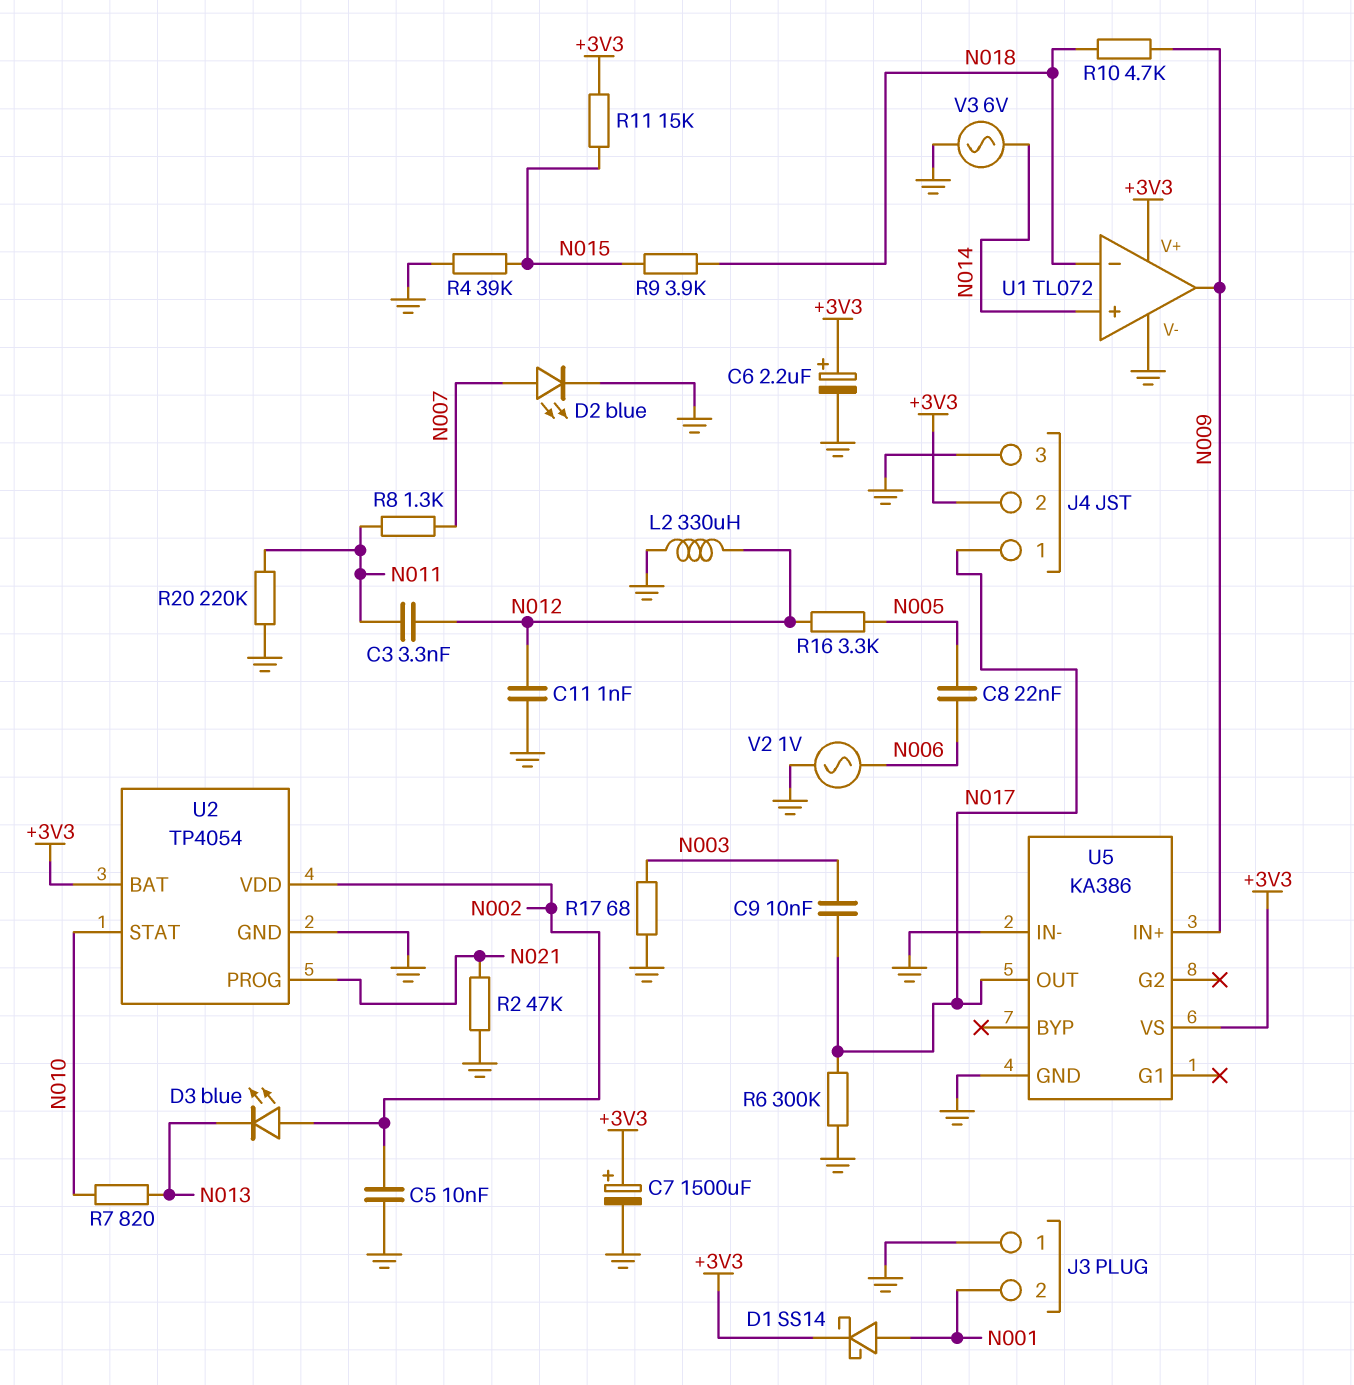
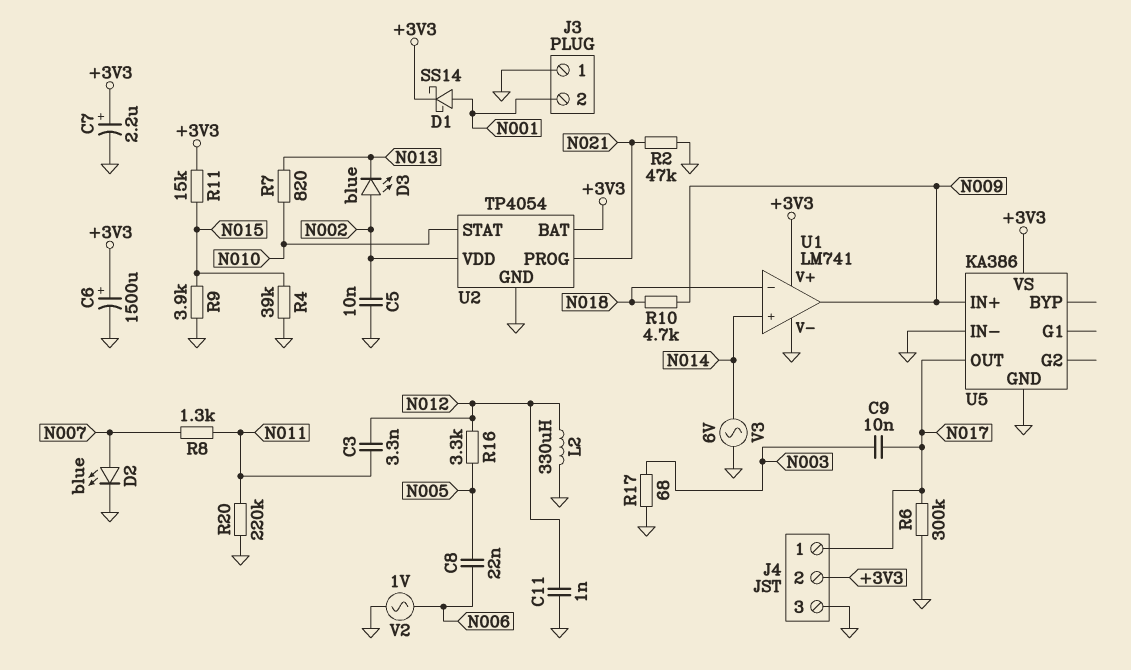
C6: 2.2uF (plus +3V3, minus GND) -> 1500uF (plus +3V3, minus GND)
C7: 1500uF (plus +3V3, minus GND) -> 2.2uF (plus +3V3, minus GND)
R9: 3.9k (N015, N018) -> 3.9k (GND, N015)
U1: TL072 -> LM741

